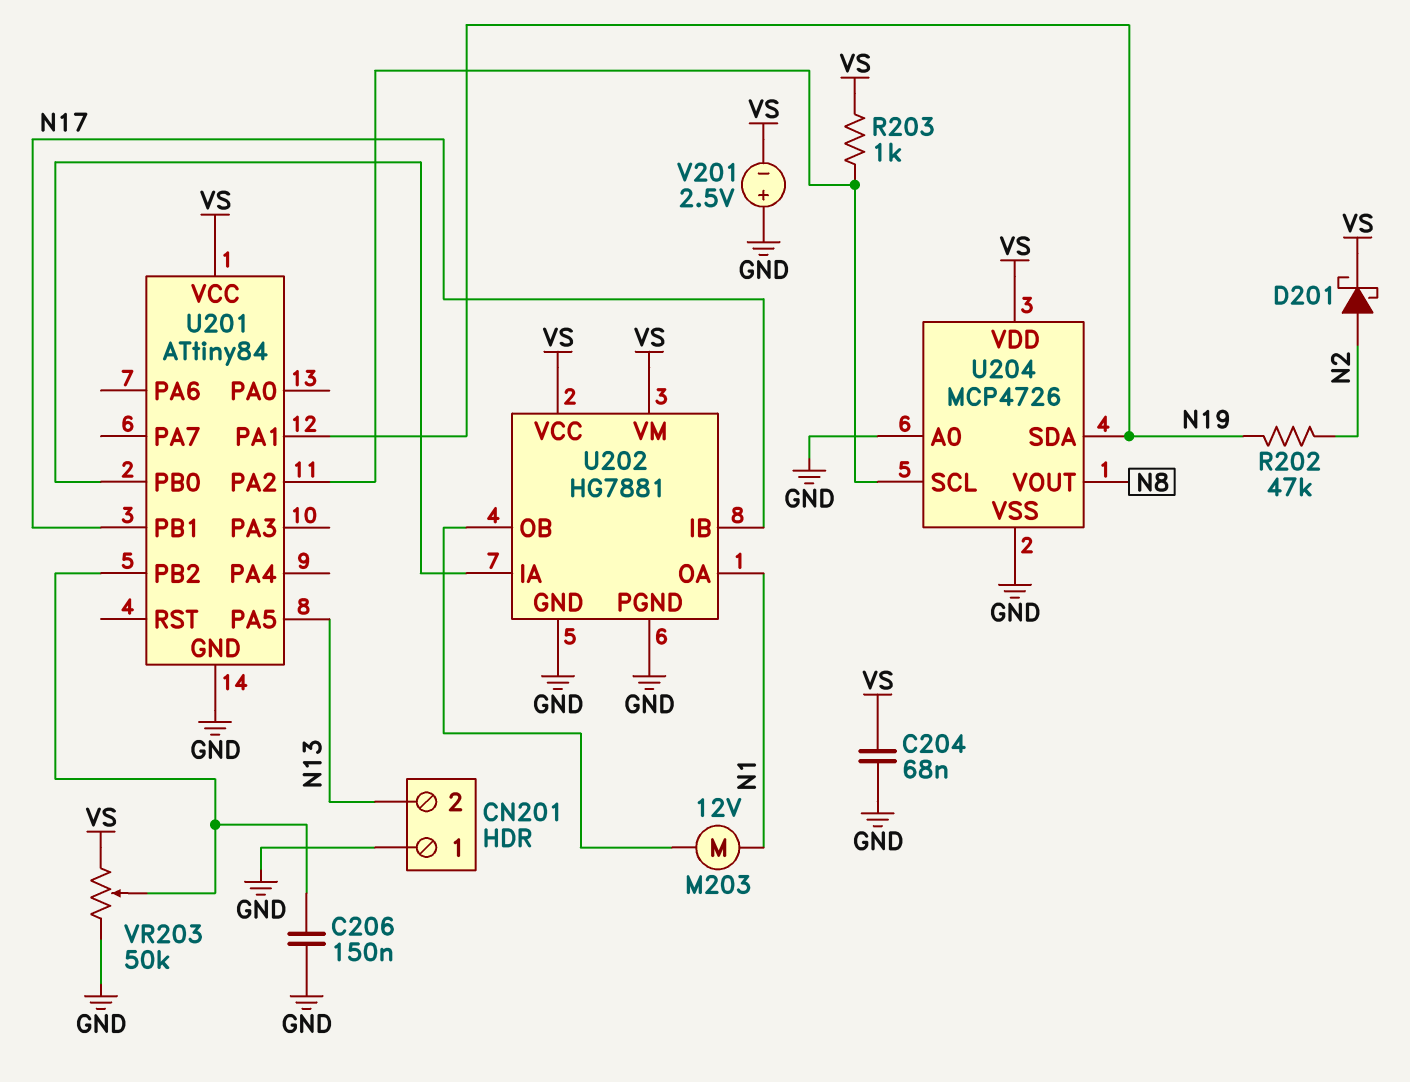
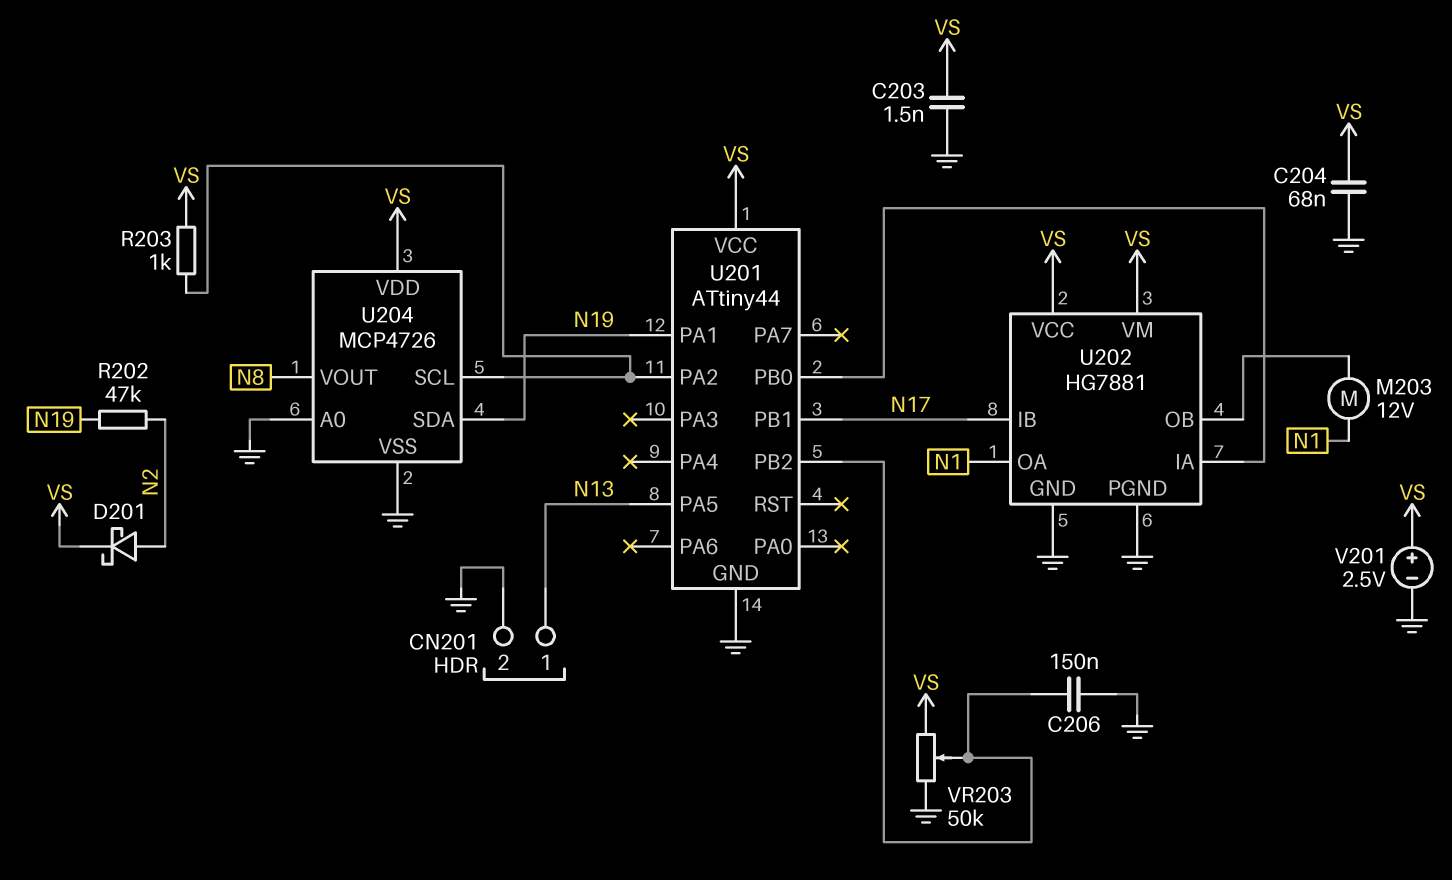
C203: none -> 1.5nF (GND, VS)
CN201 pin 1: GND -> N13
CN201 pin 2: N13 -> GND
U201: ATtiny84 -> ATtiny44
V201: 2.5V (plus GND, minus VS) -> 2.5V (plus VS, minus GND)

